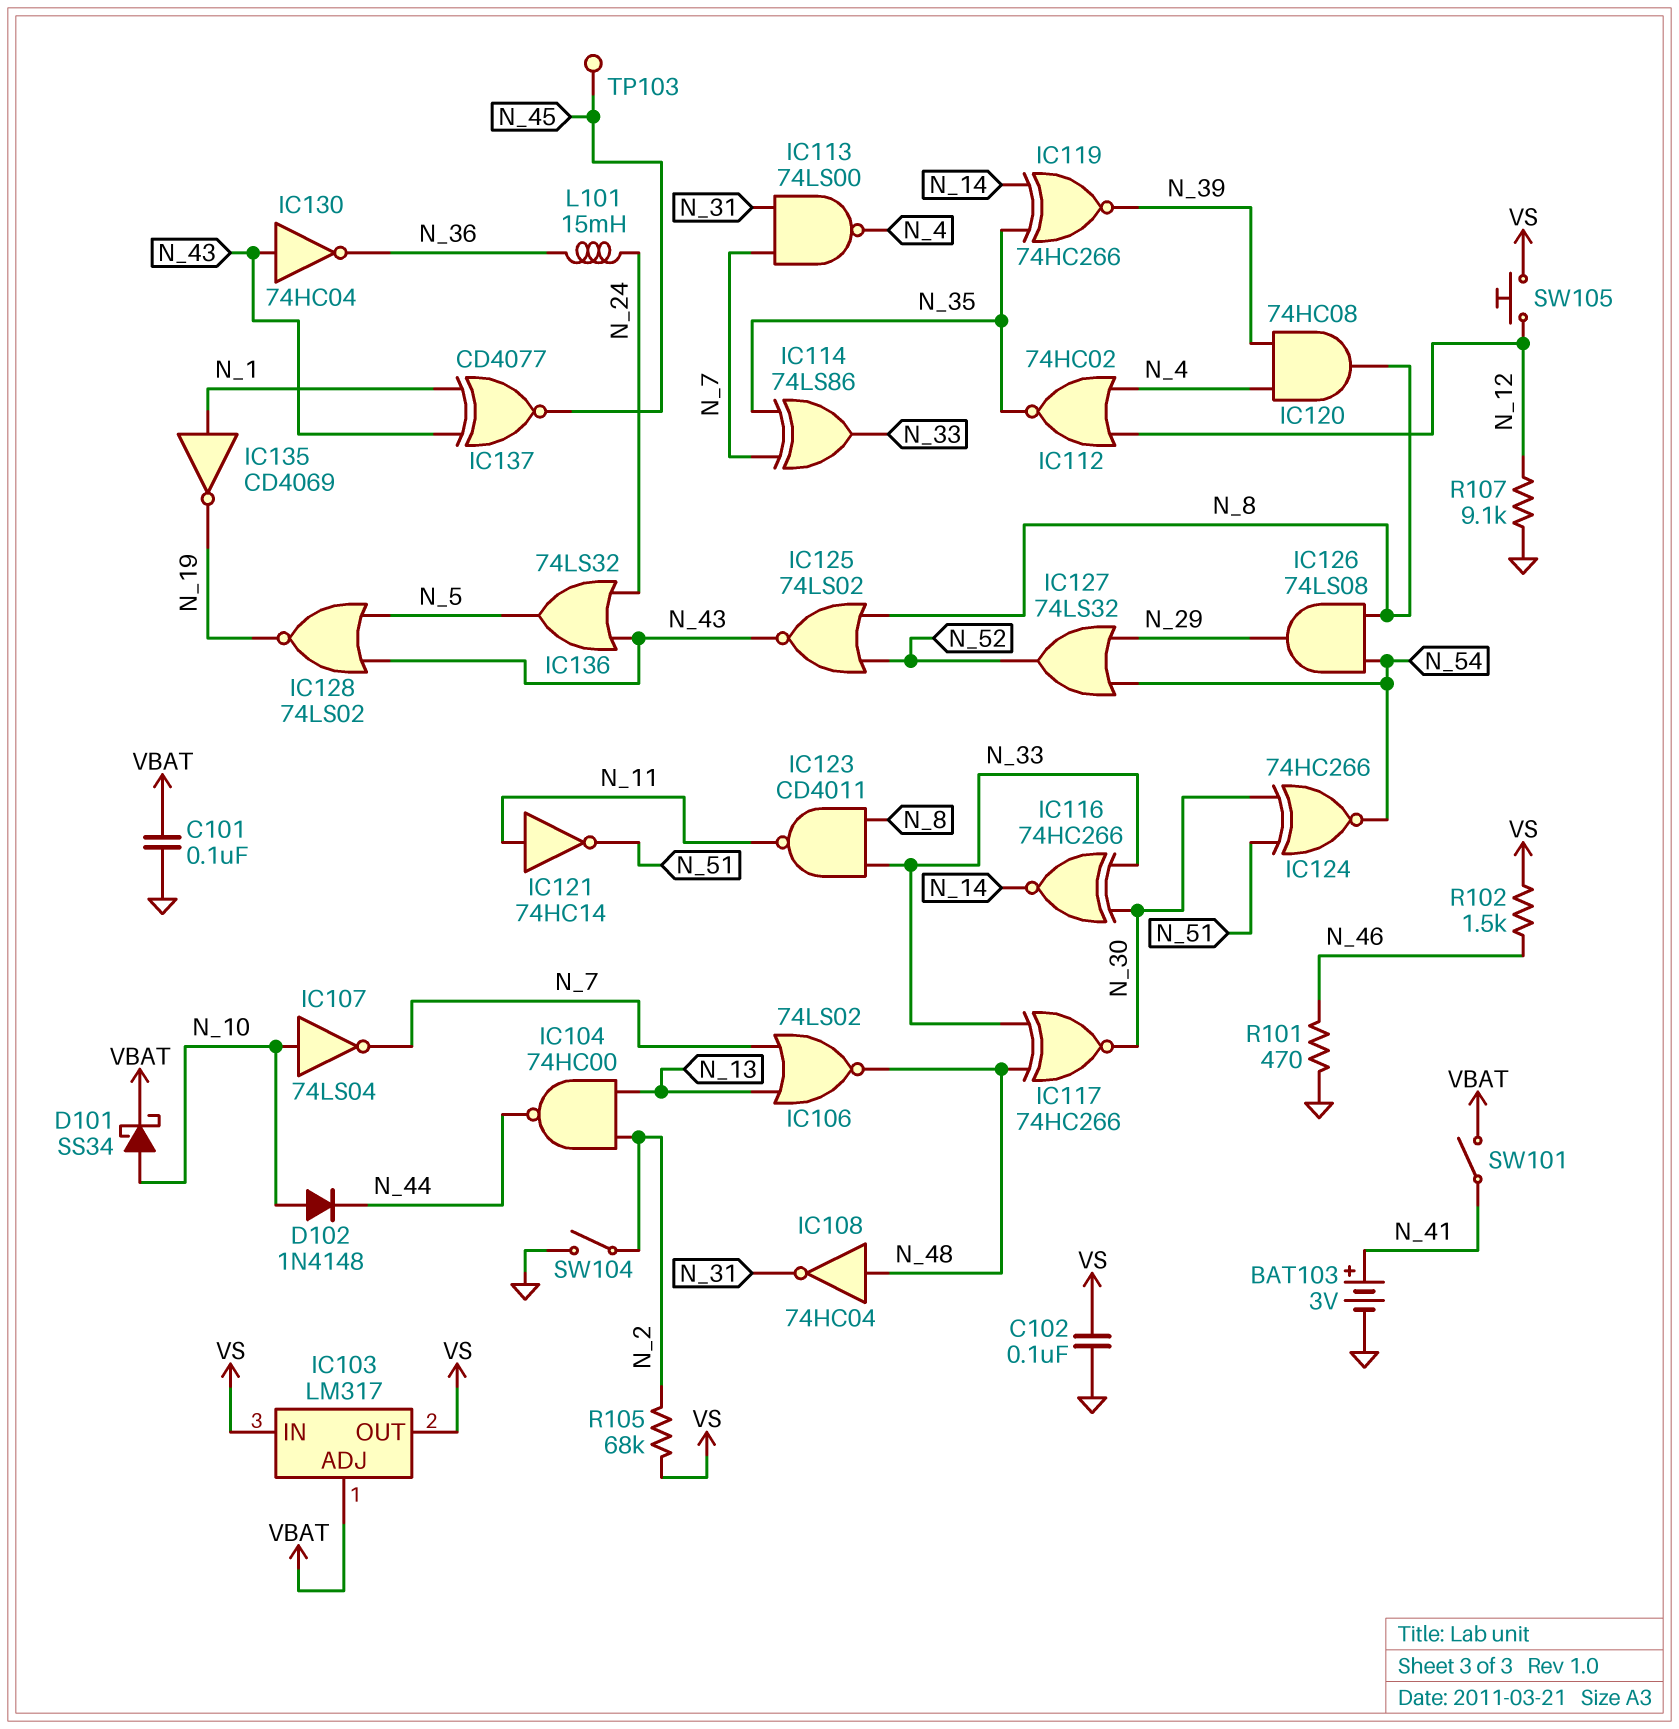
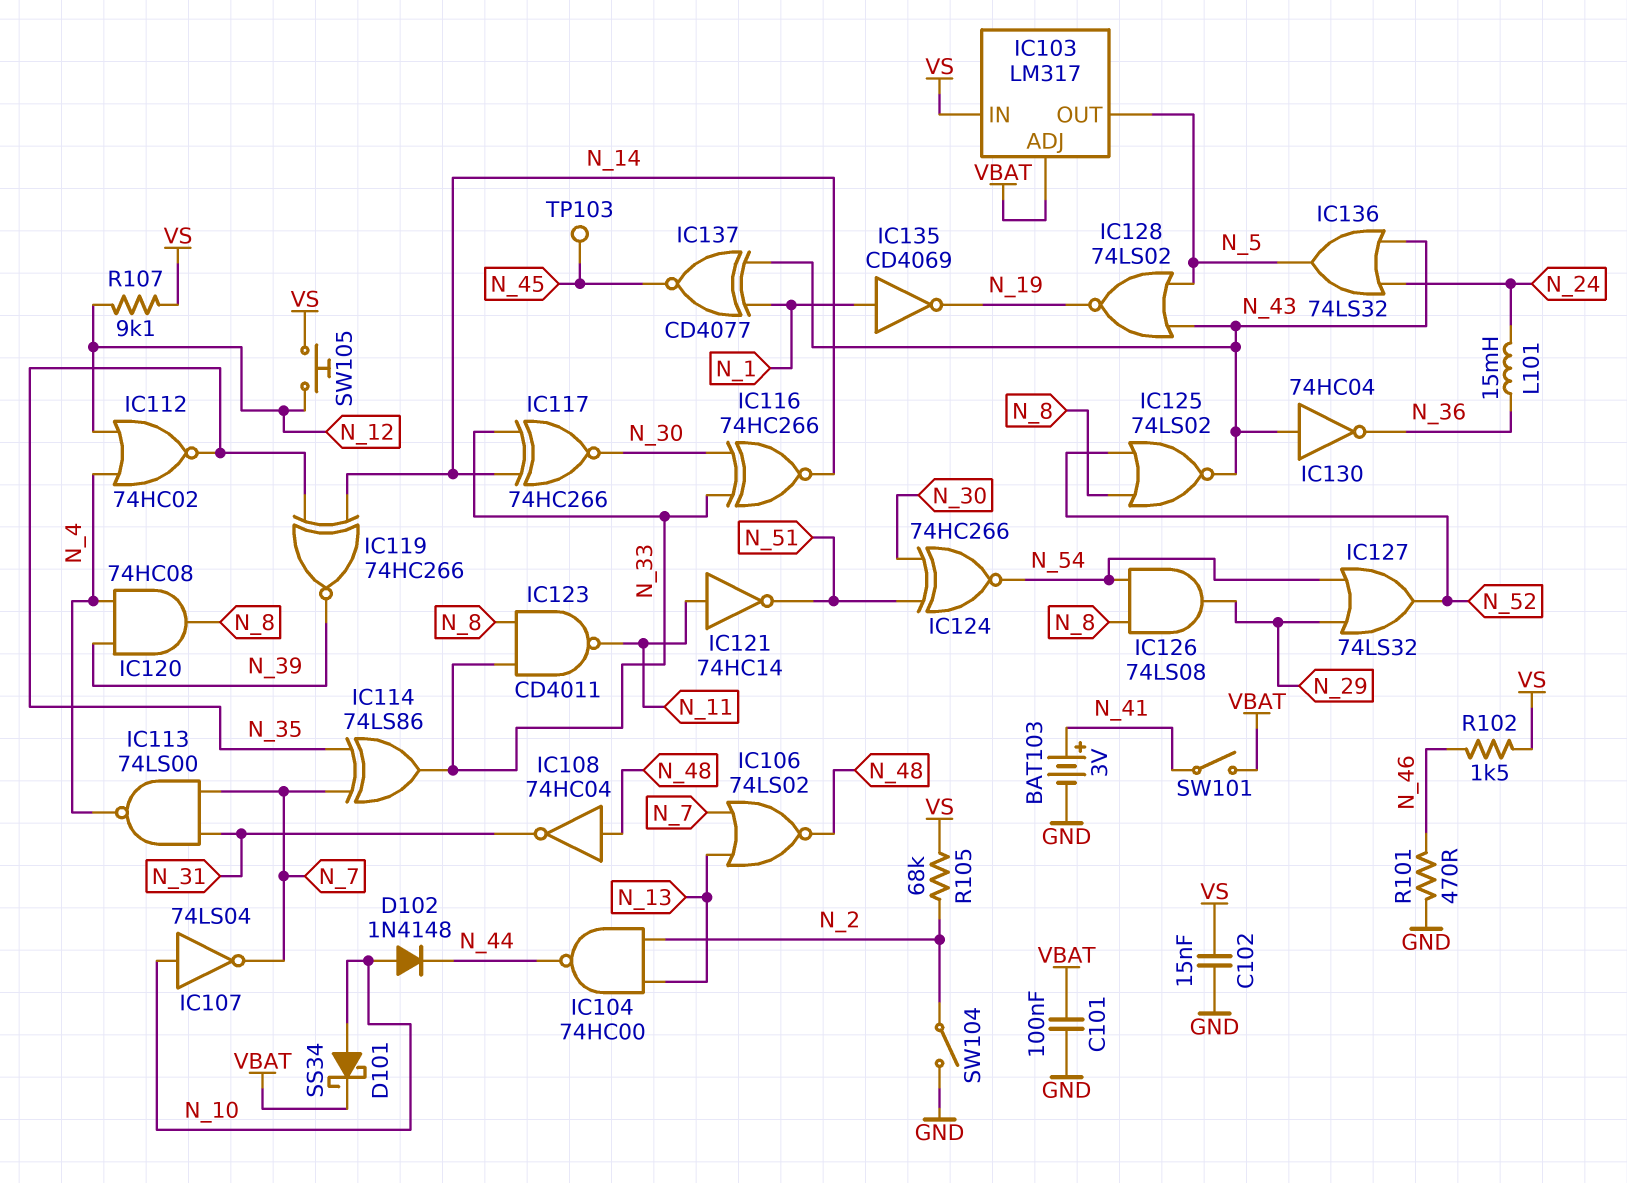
C102: 100nF (GND, VS) -> 15nF (GND, VS)
IC103 pin OUT: VS -> N_5
IC117: XNOR 74HC266 (in N_33, in N_48, out N_30) -> XNOR 74HC266 (in N_14, in N_33, out N_30)
R107: 9.1k (GND, N_12) -> 9.1k (N_12, VS)

